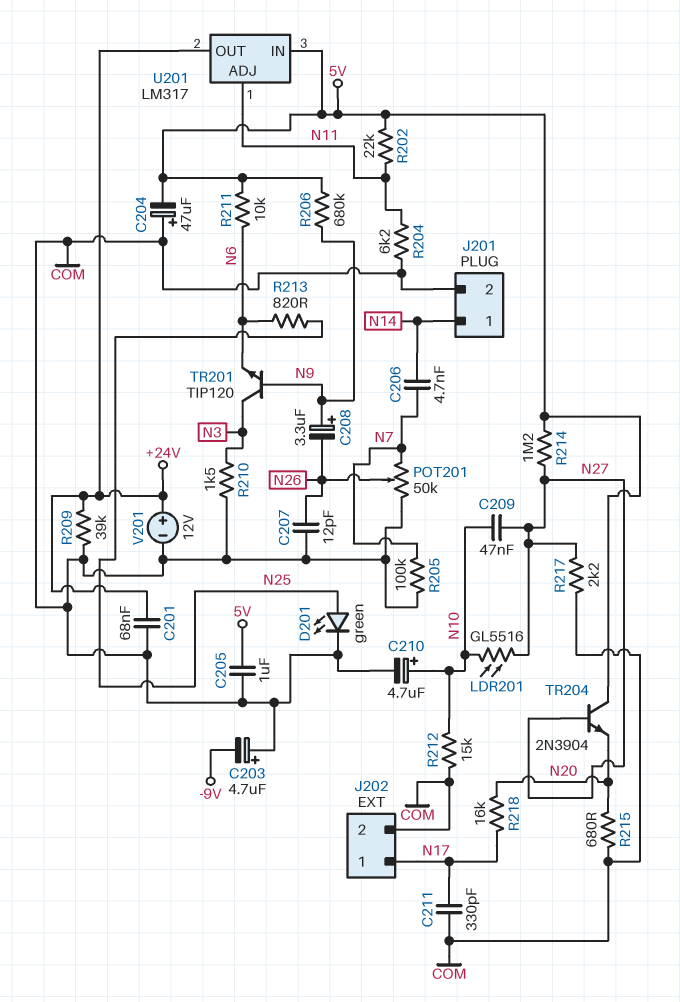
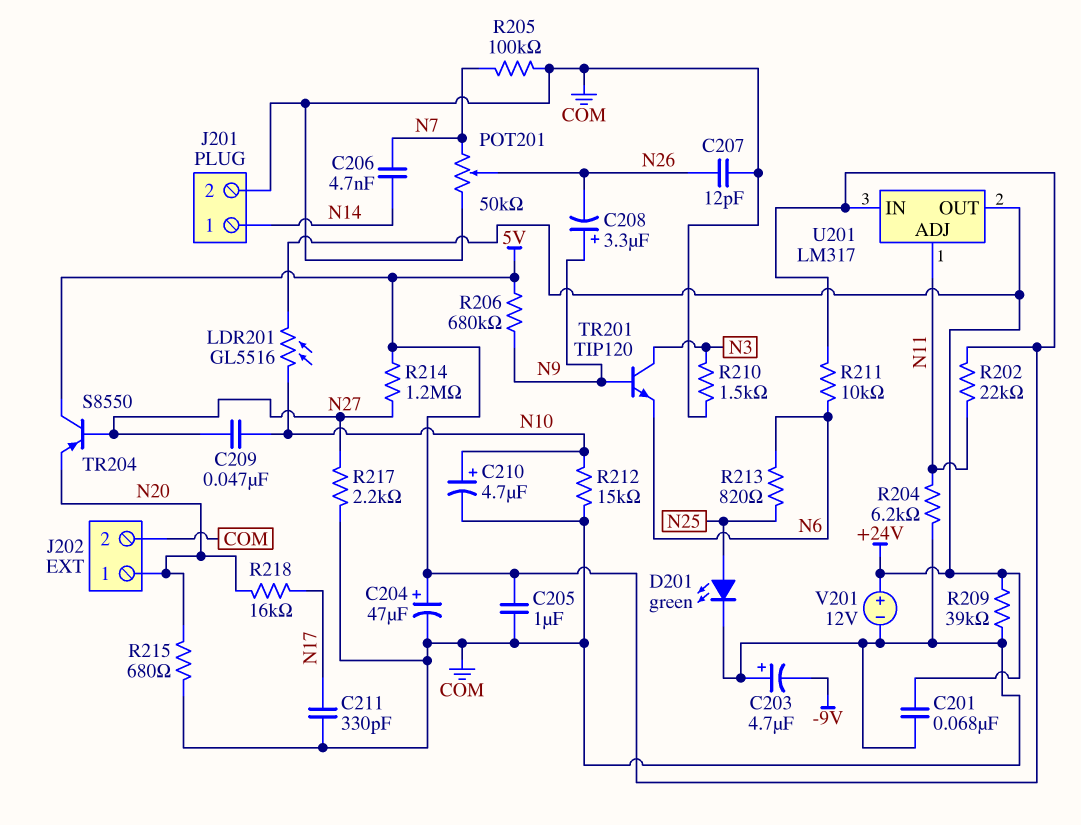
C204: 47uF (plus COM, minus 5V) -> 47uF (plus 5V, minus COM)
J202 pin 1: N17 -> N20
LDR201: GL5516 (N10, N27) -> GL5516 (+24V, N10)
TR204: NPN 2N3904 (B N27, C 5V, E N20) -> PNP S8550 (B N27, C 5V, E N20)

